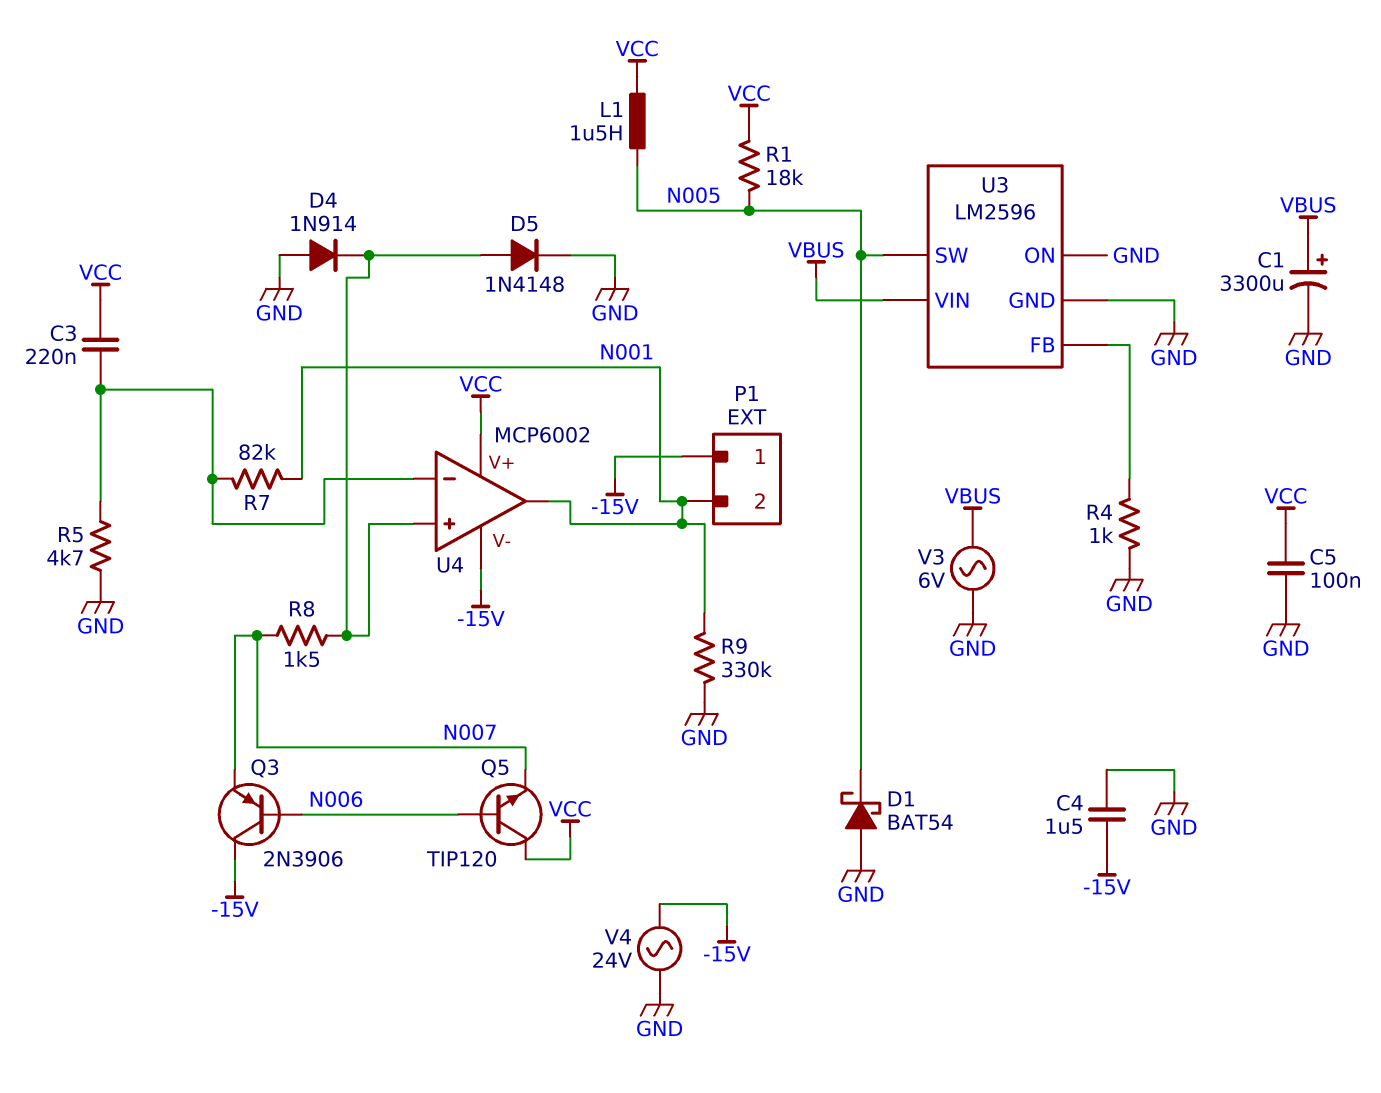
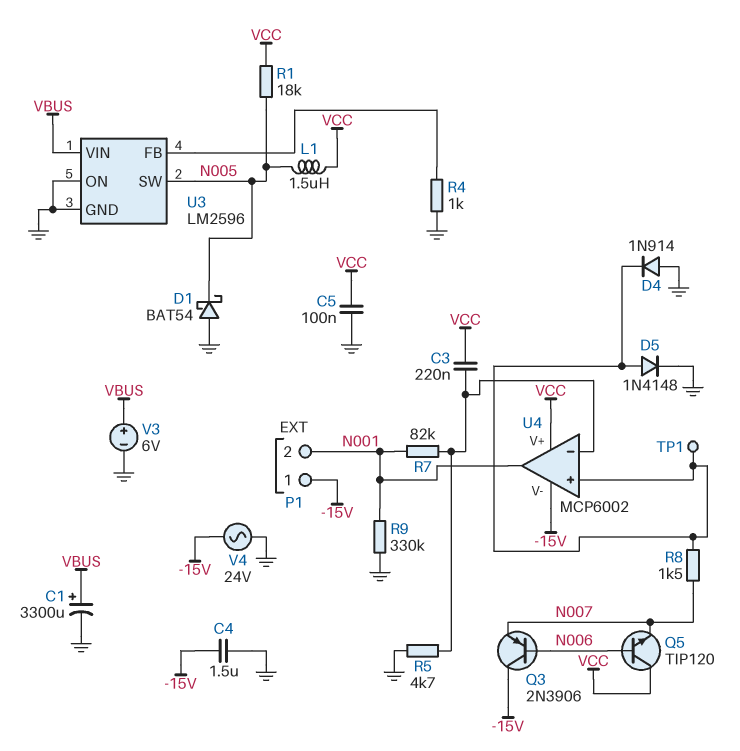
TP1: none -> test point (U4/in+)
V3: AC 6V (GND, VBUS) -> 6V (plus VBUS, minus GND)

